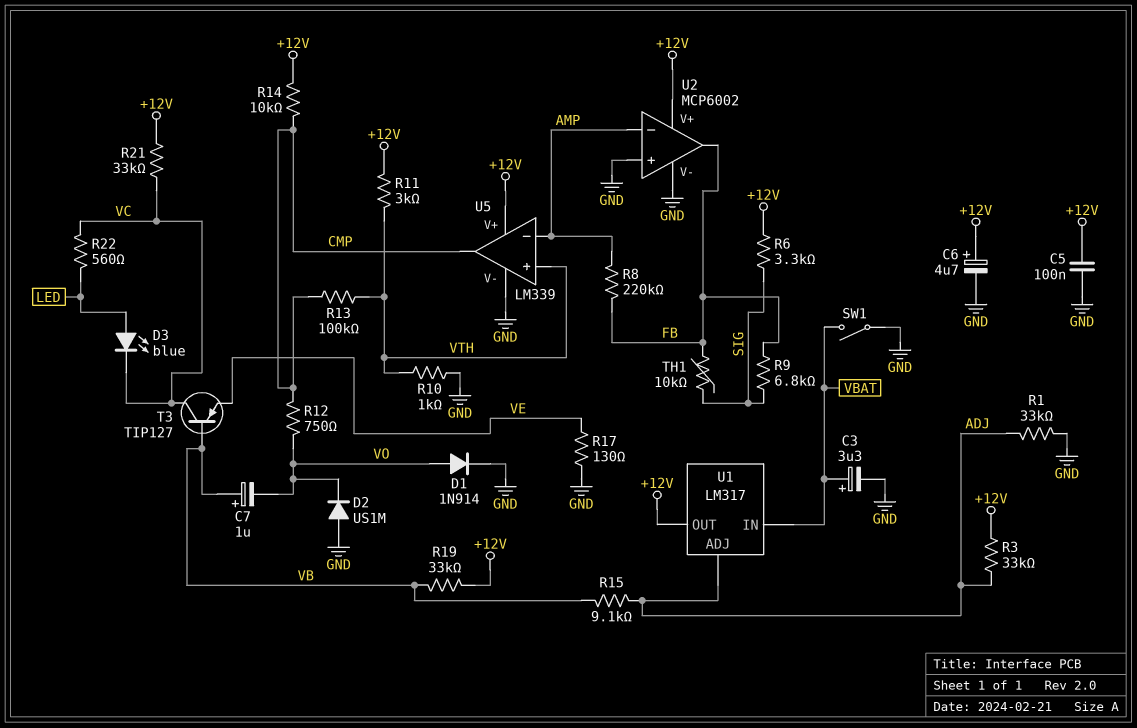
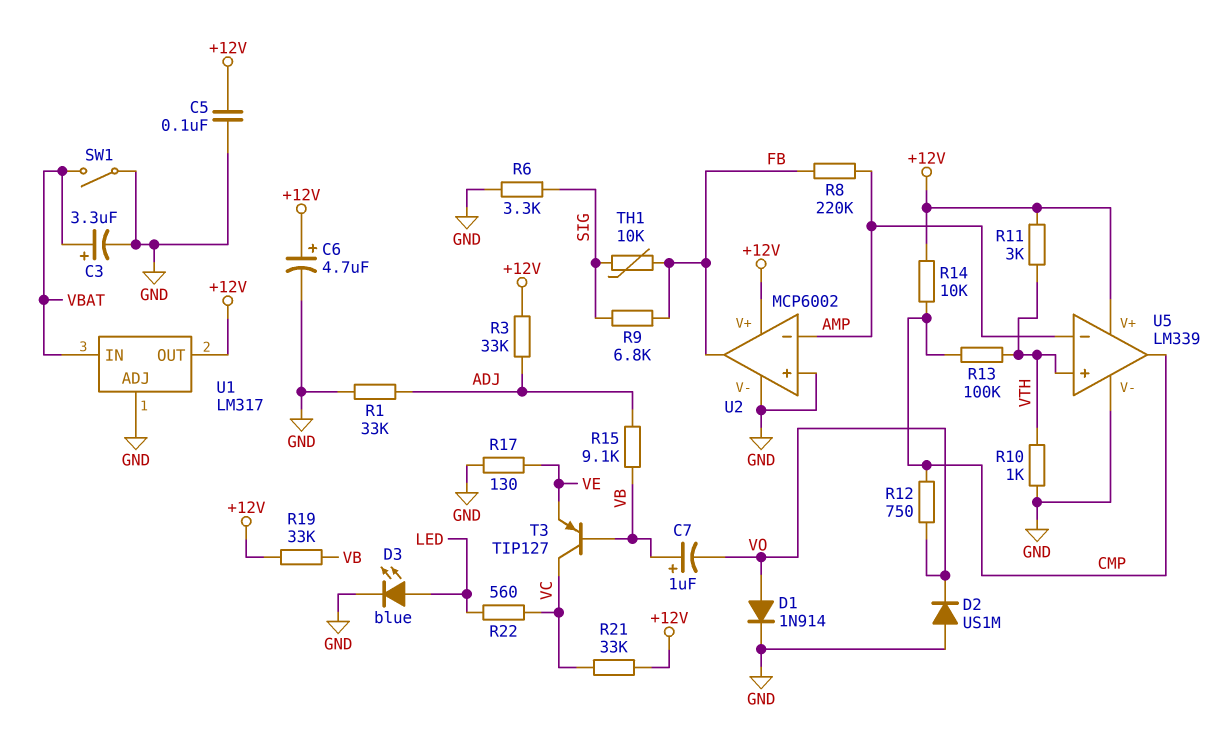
D3: LED blue (A LED, K VC) -> LED blue (A LED, K GND)
R6: 3.3k (+12V, SIG) -> 3.3k (GND, SIG)
U1 pin ADJ: ADJ -> GND

